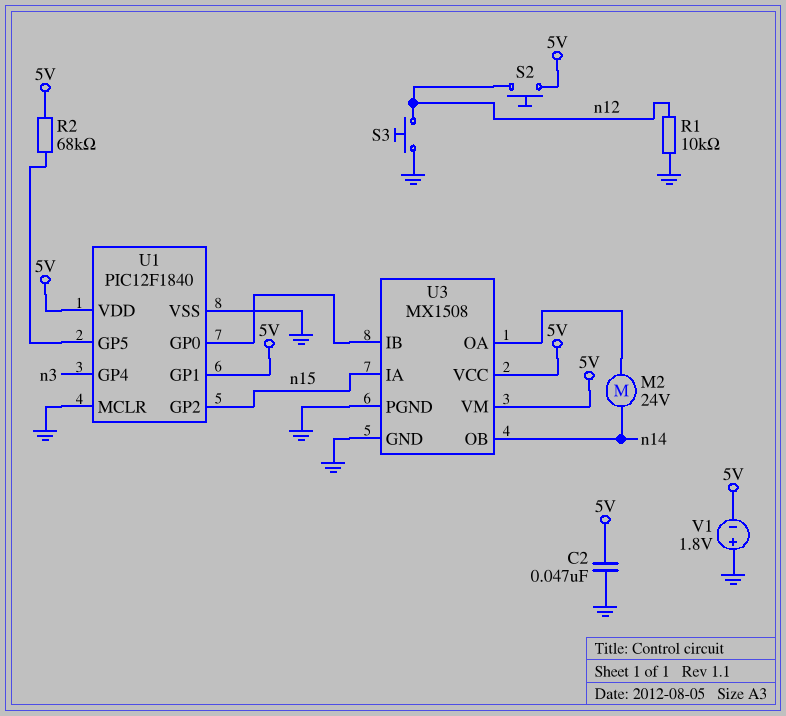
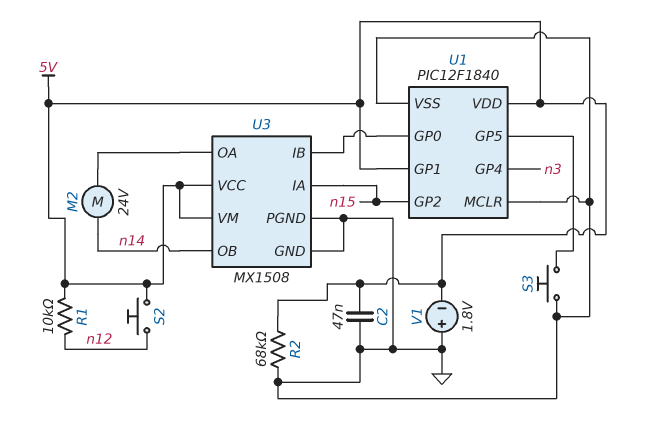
R1: 10k (GND, n12) -> 10k (5V, n12)
R2: 68k (5V, U1/GP5) -> 68k (5V, GND)
S3: button (GND, n12) -> button (GND, U1/GP5)

